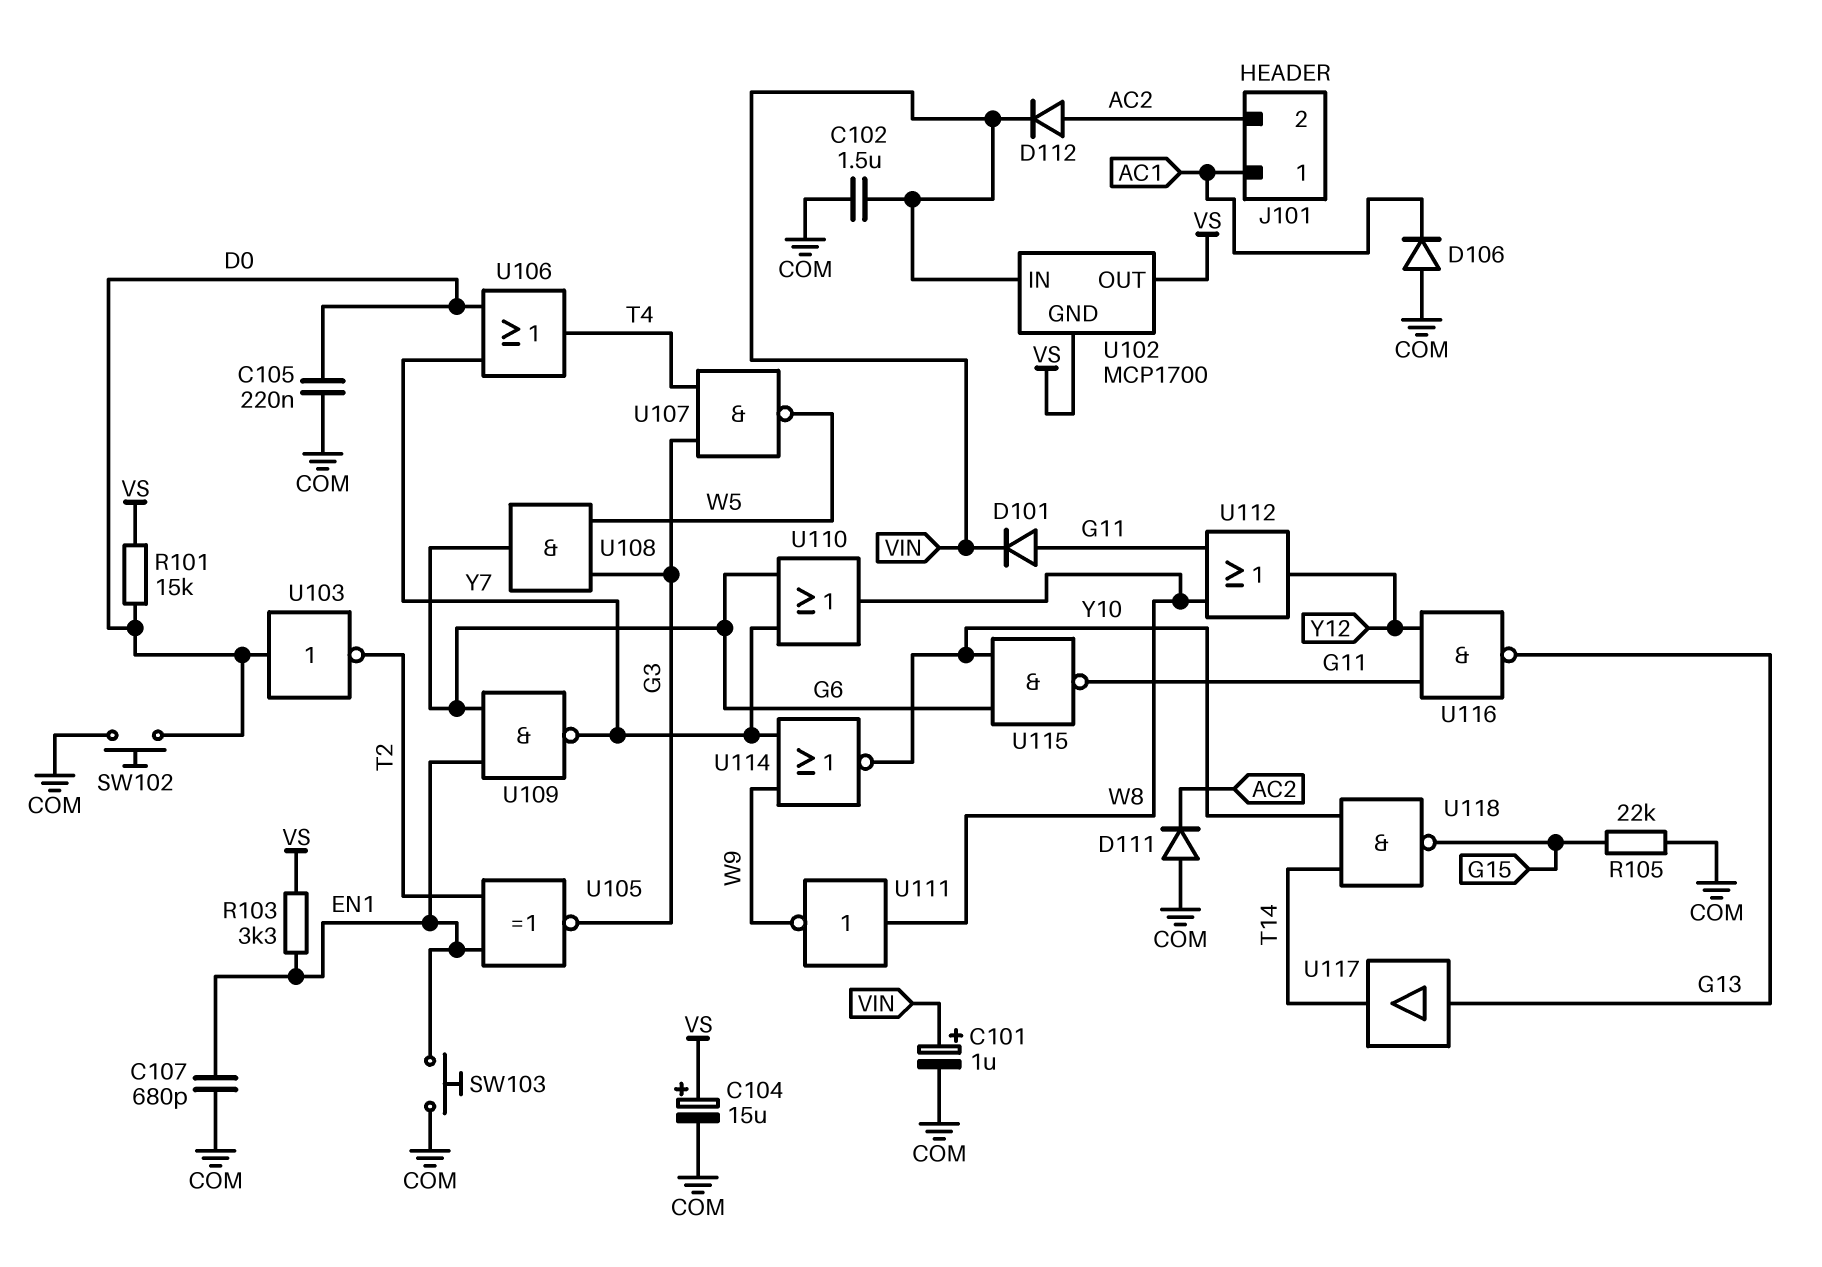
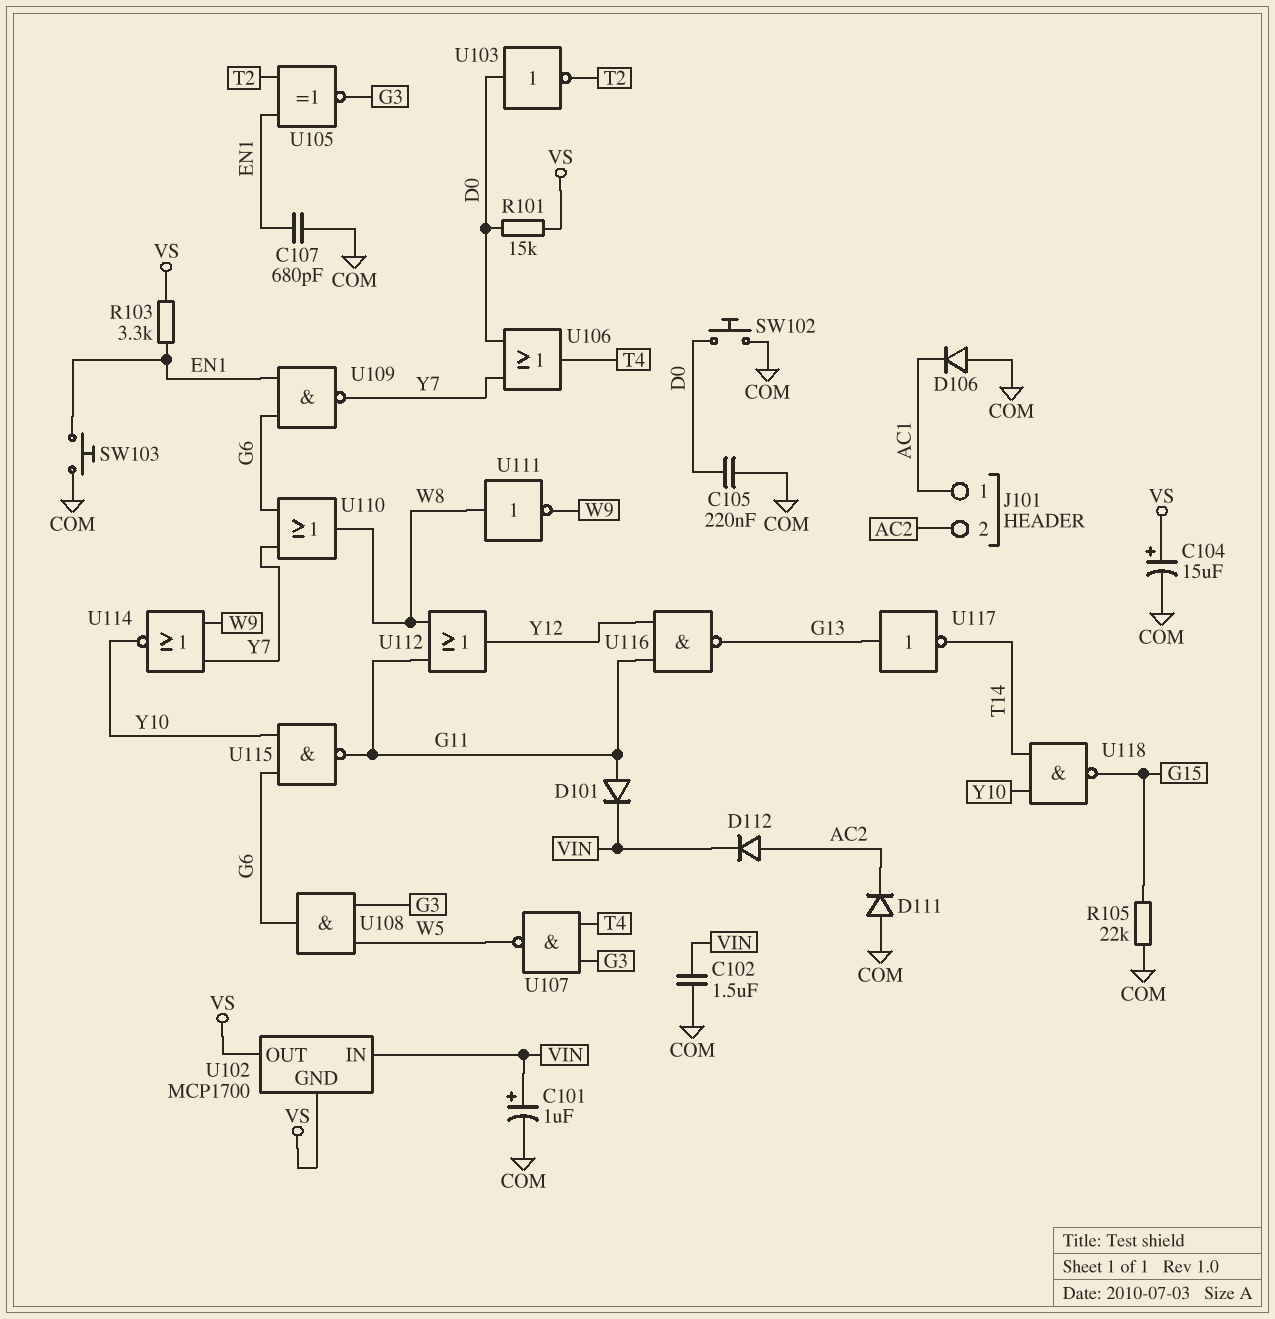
U117: buffer (in G13, out T14) -> NOT (in G13, out T14)

